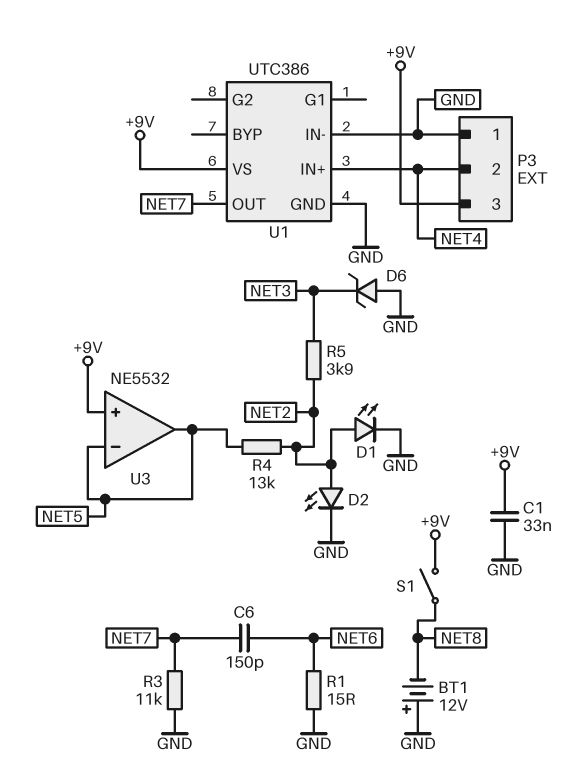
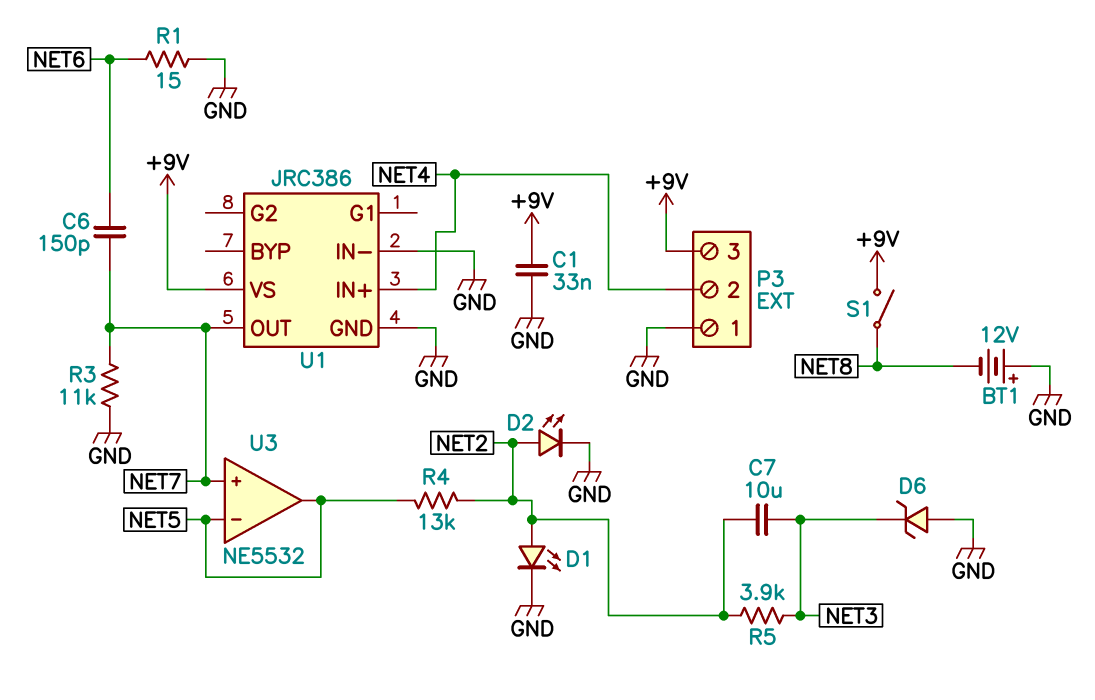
C7: none -> 10uF (NET2, NET3)
U1: UTC386 -> JRC386
U3 pin in+: +9V -> NET7

